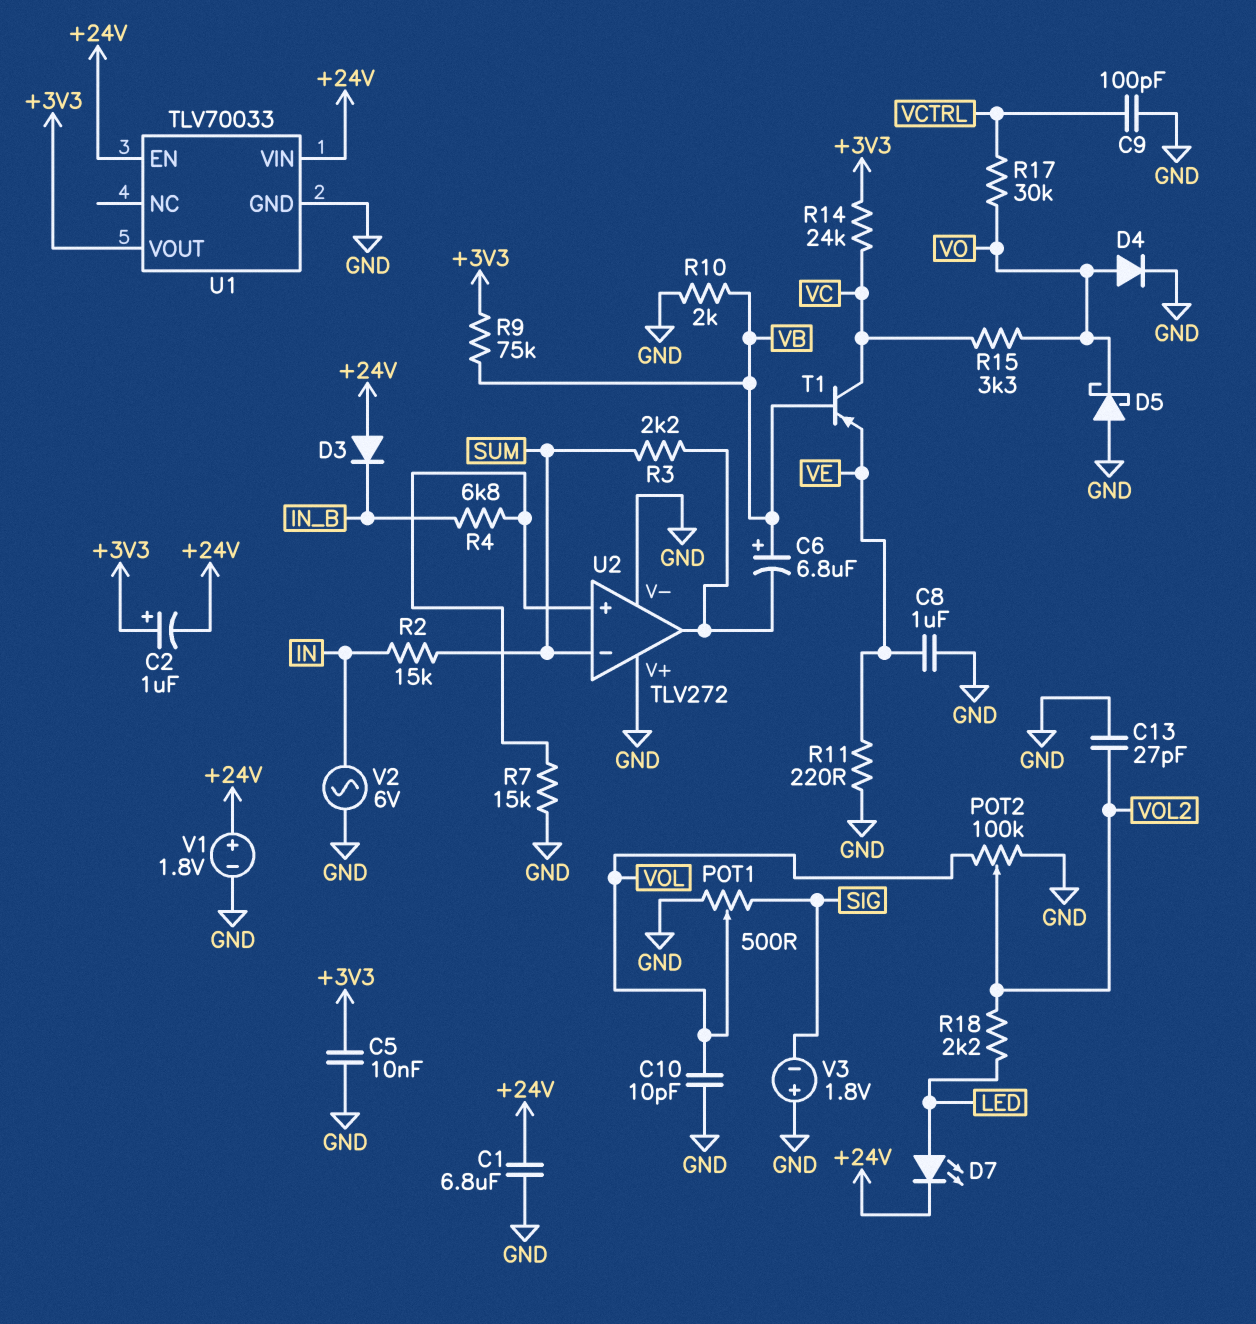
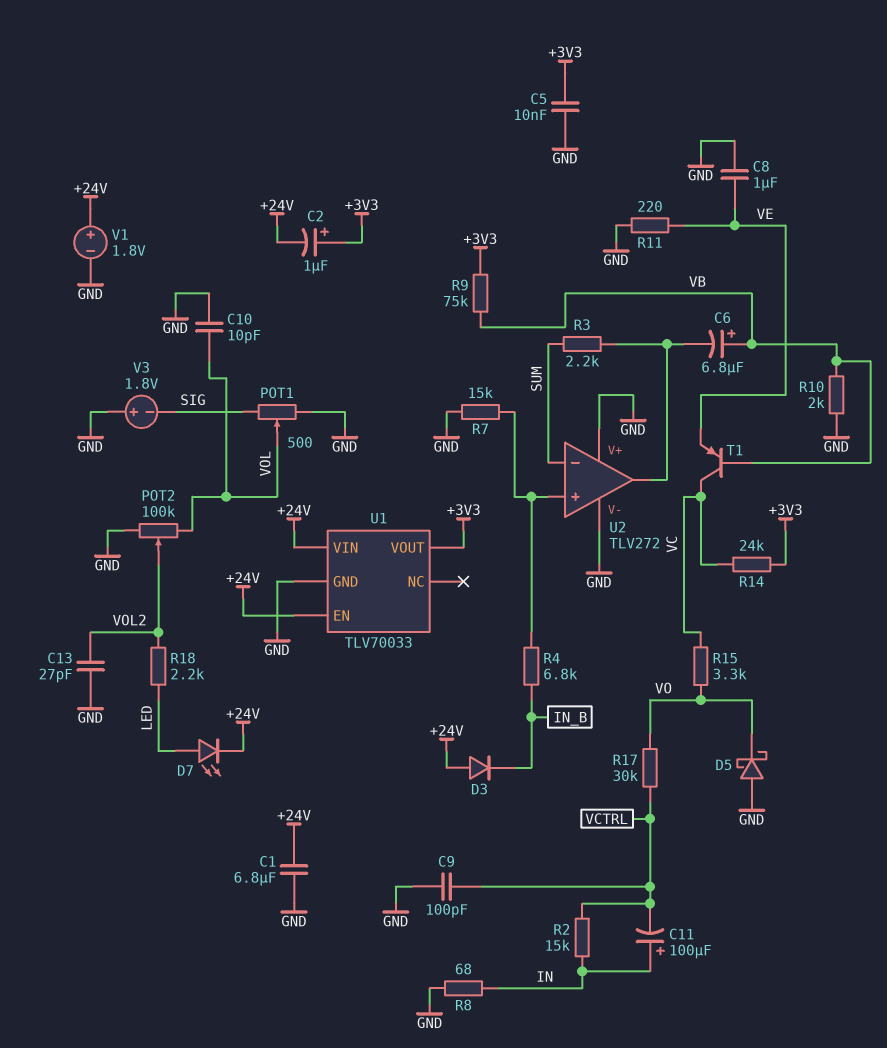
C11: none -> 100uF (plus IN, minus VCTRL)
D4: diode (A VO, K GND) -> none
R2: 15k (IN, SUM) -> 15k (IN, VCTRL)
R8: none -> 68 (GND, IN)
V2: AC 6V (GND, IN) -> none

